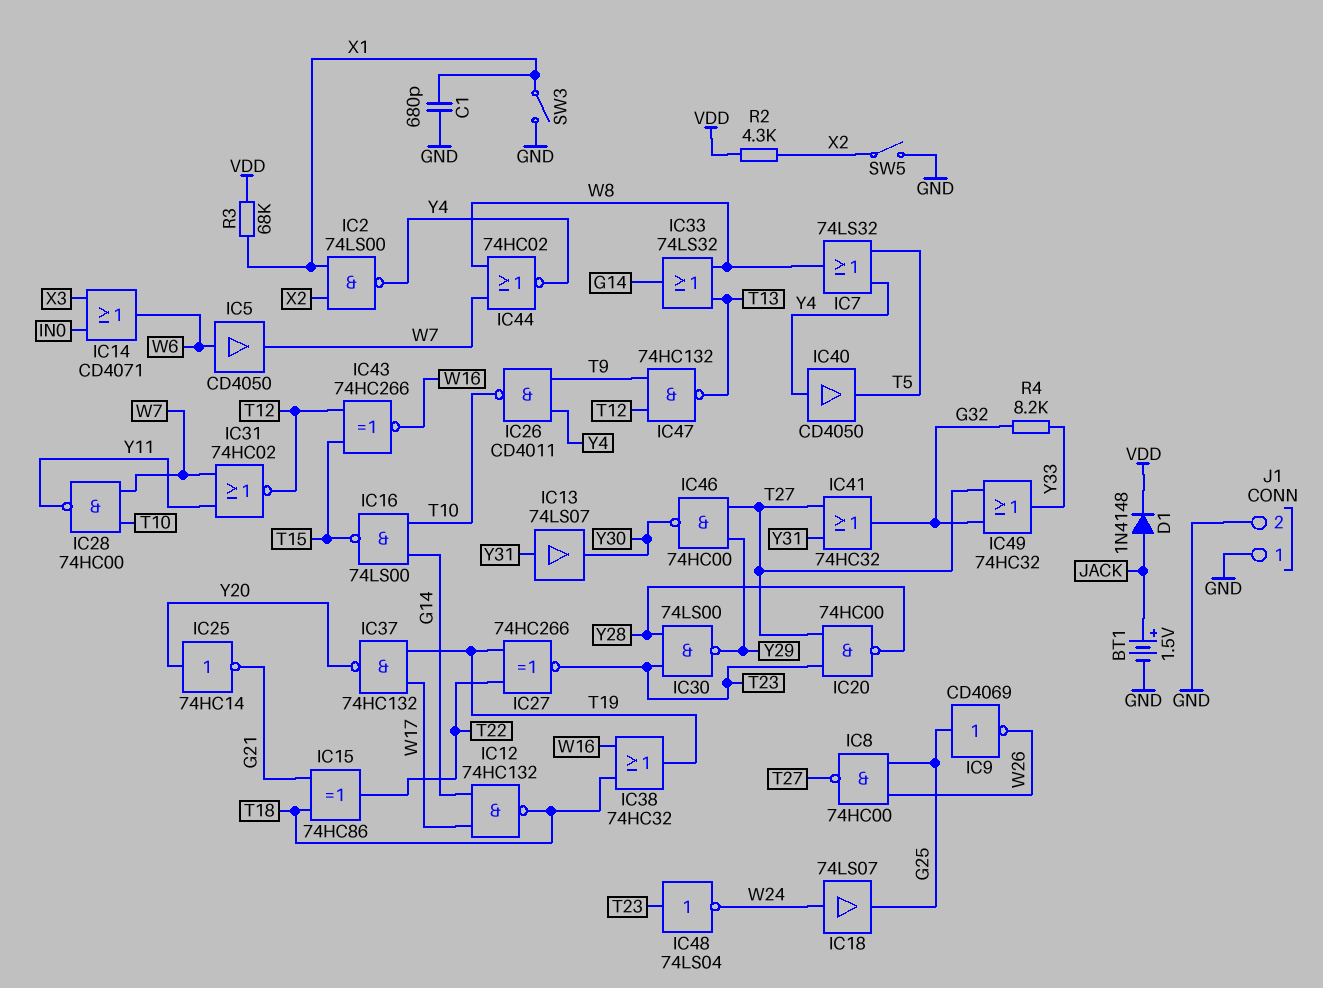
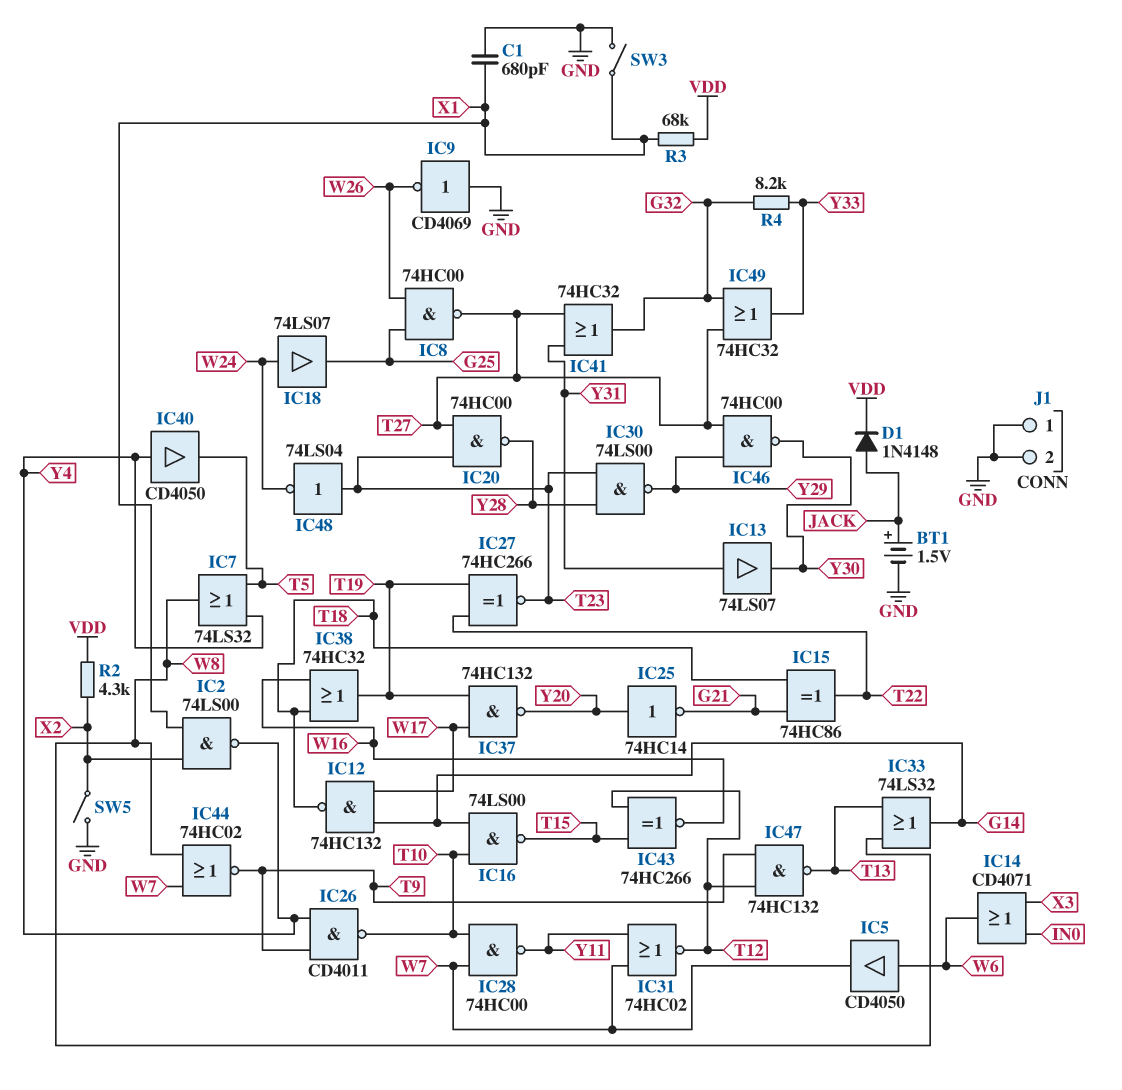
IC9: NOT CD4069 (in G25, out W26) -> NOT CD4069 (in GND, out W26)
IC44: NOR 74HC02 (in W7, in W8, out Y4) -> NOR 74HC02 (in W7, in W8, out T9)

